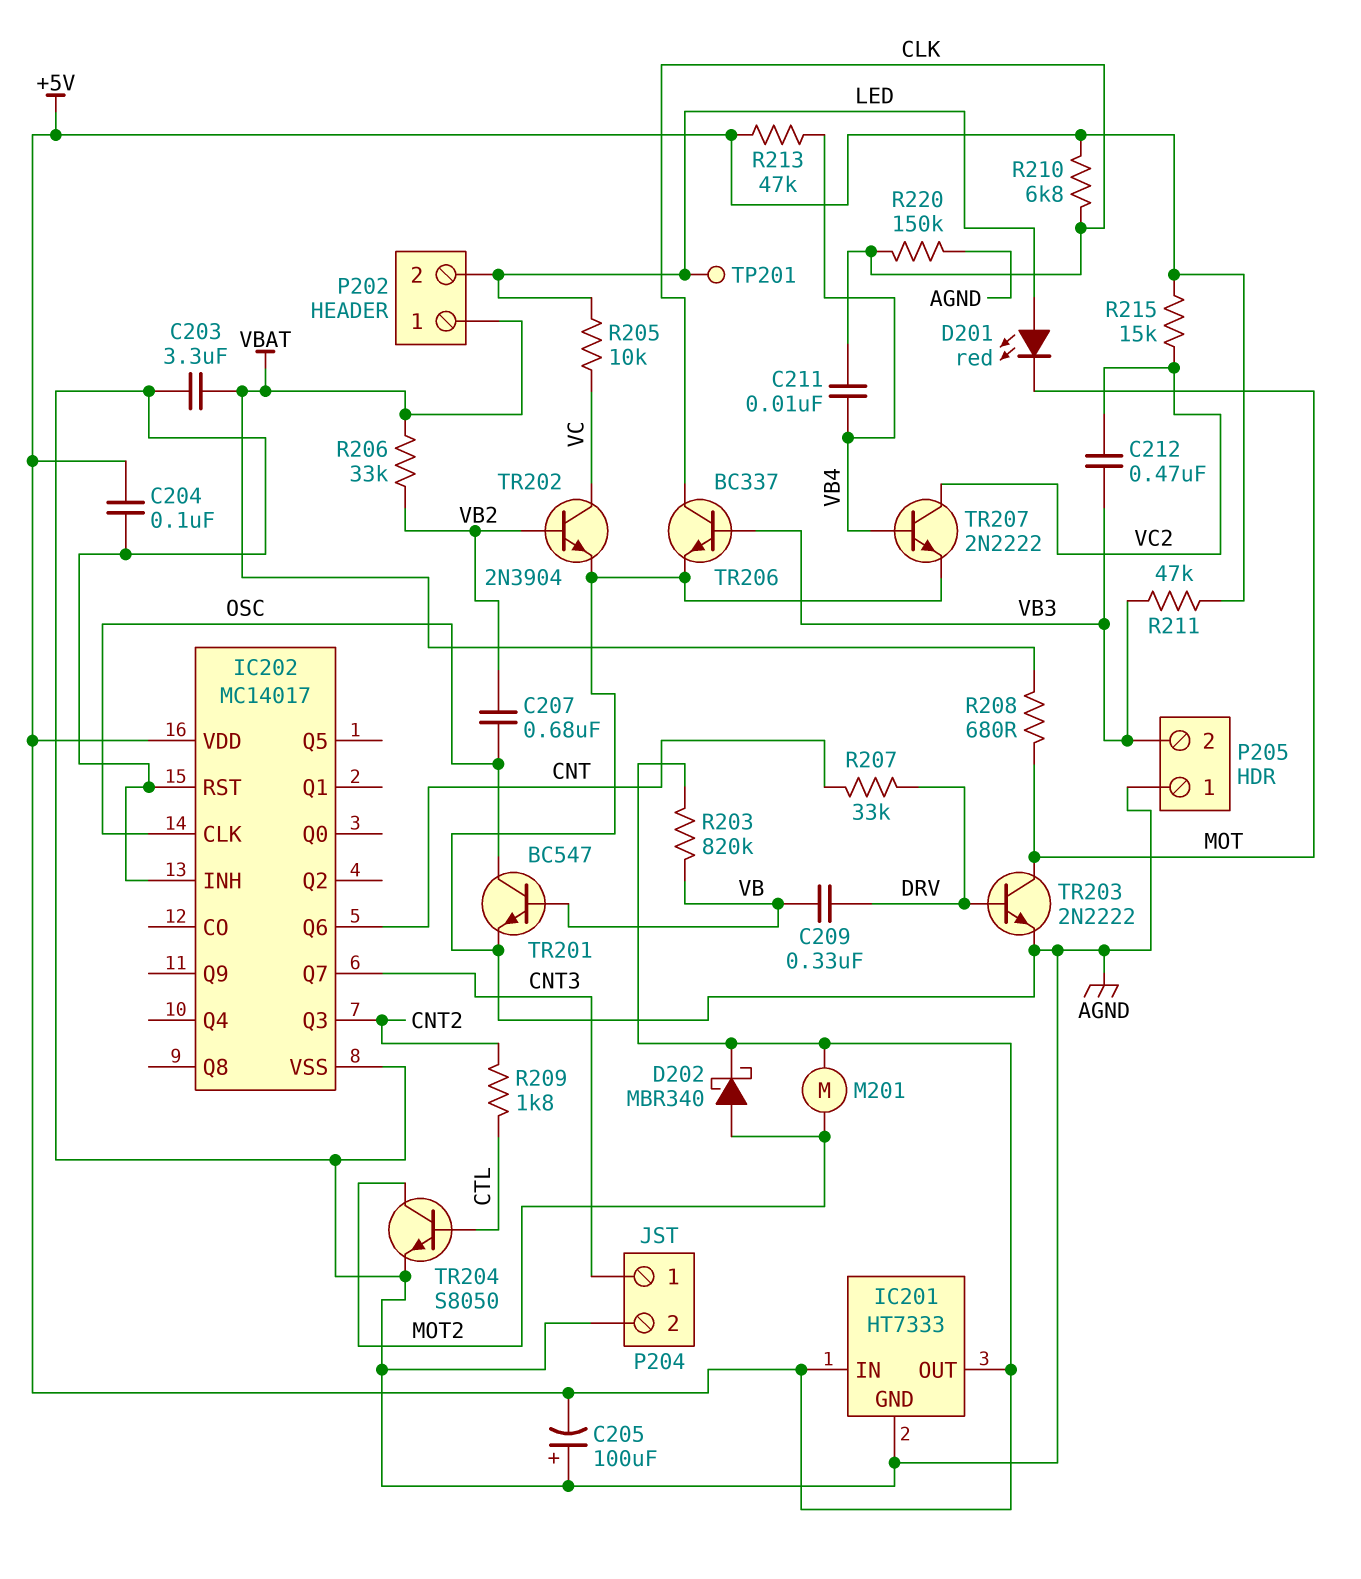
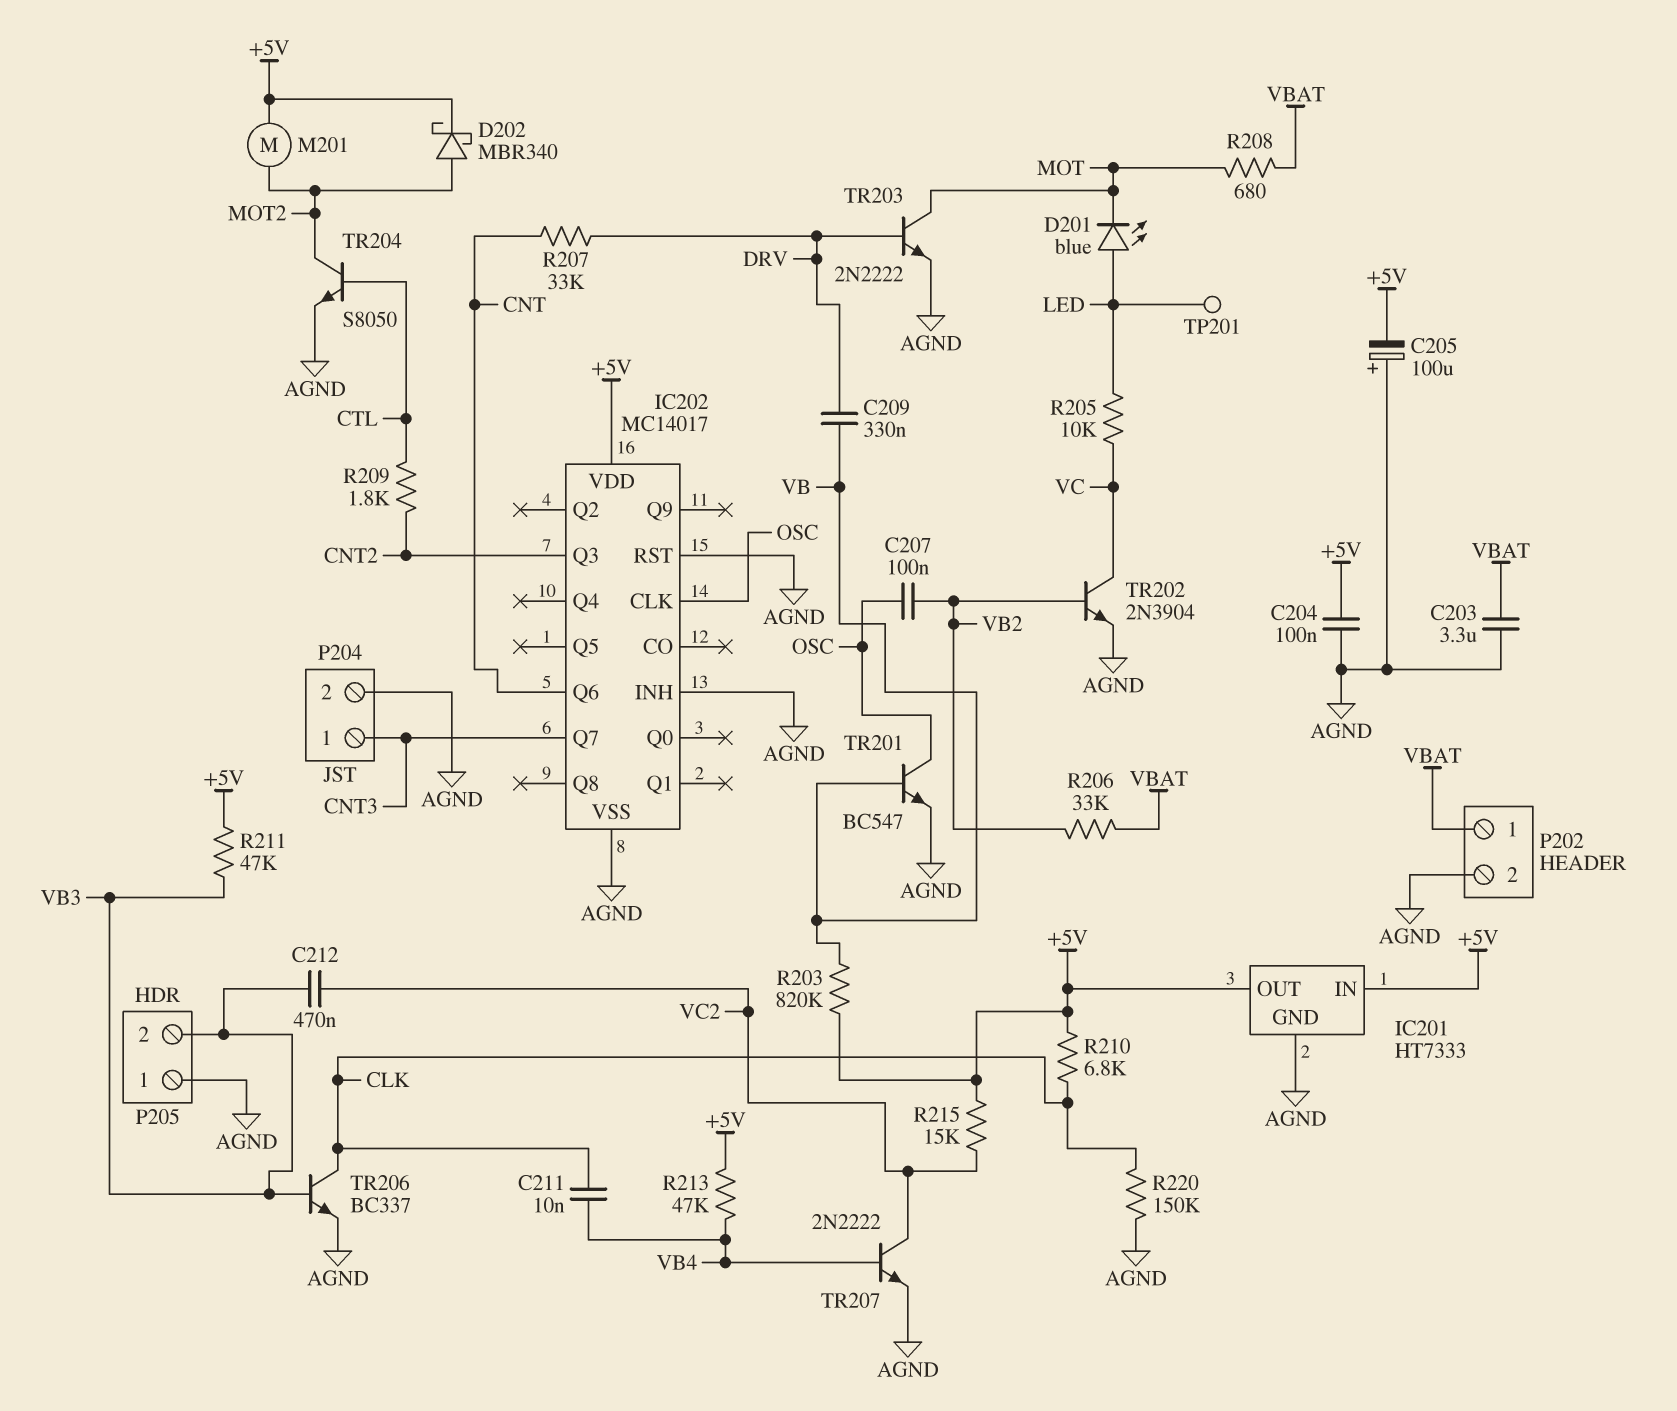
C207: 680nF (OSC, VB2) -> 100nF (OSC, VB2)
D201: LED red (A LED, K MOT) -> LED blue (A LED, K MOT)
P202 pin 2: LED -> AGND

